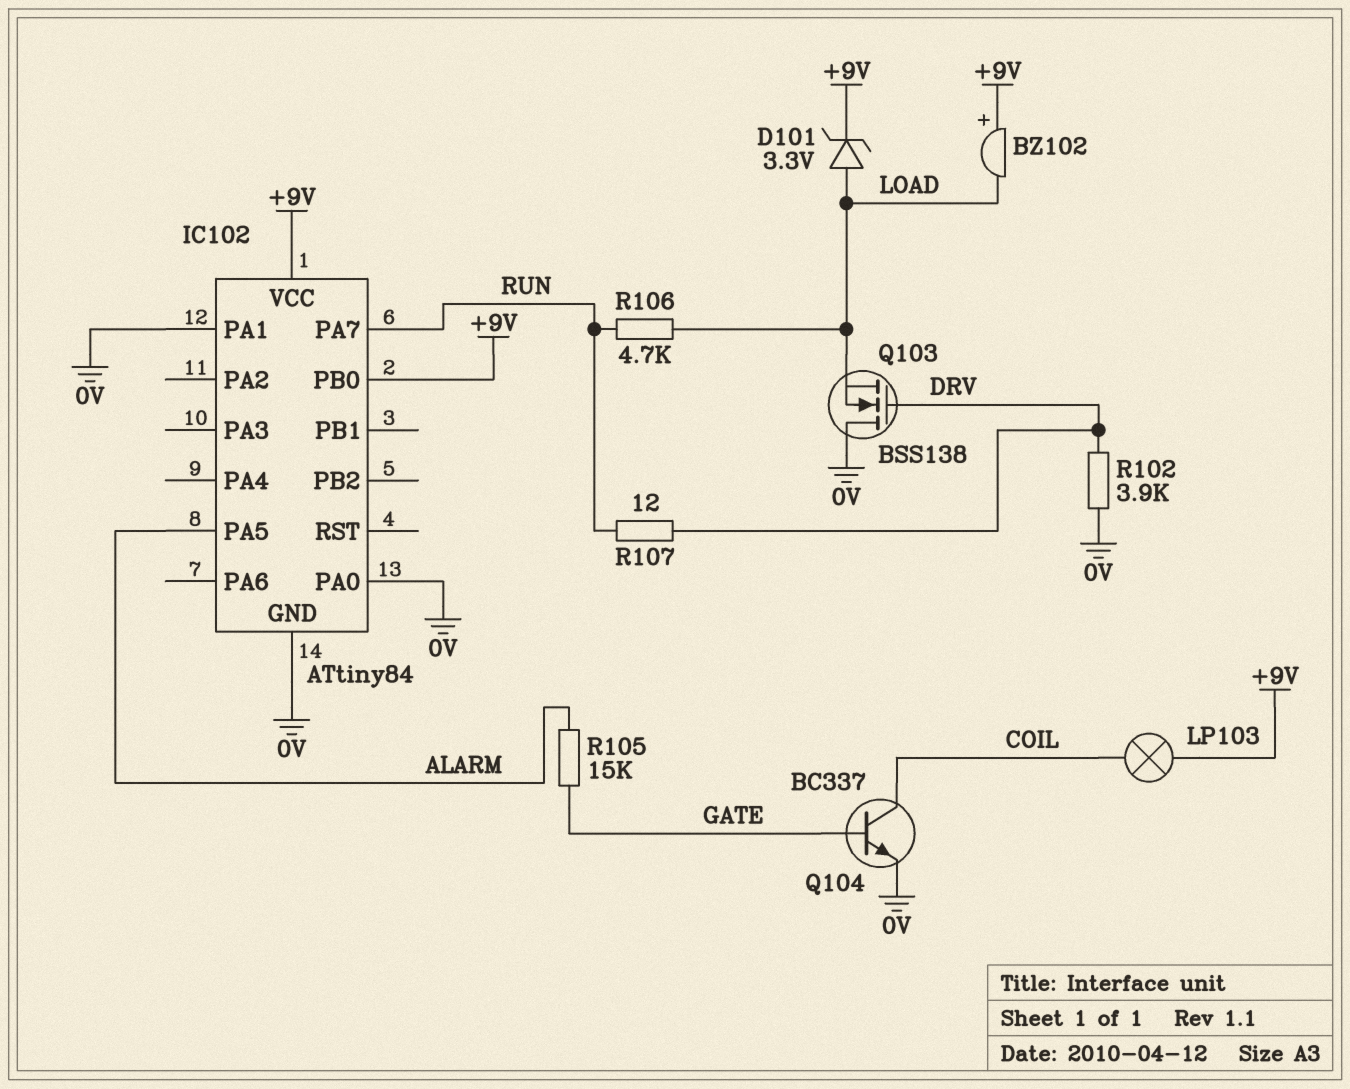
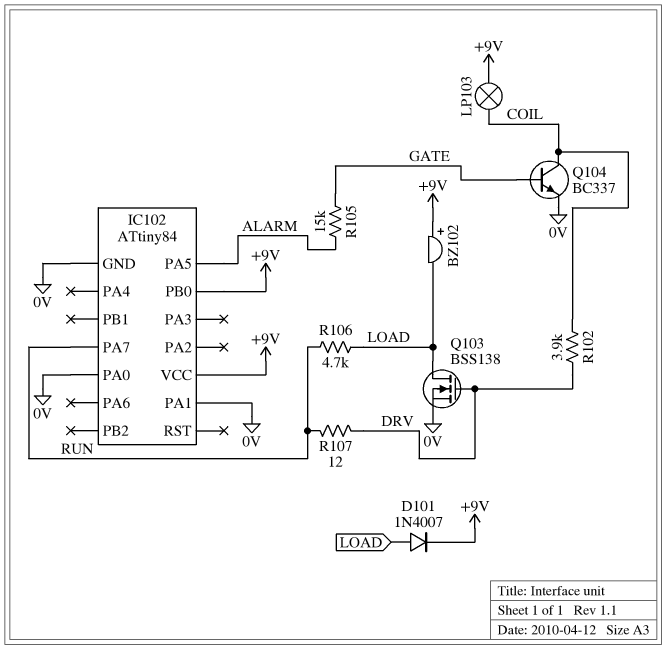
D101: zener 3.3V (A LOAD, K +9V) -> diode 1N4007 (A LOAD, K +9V)
Q103: NMOS BSS138 (G DRV, D 0V, S LOAD) -> NMOS BSS138 (G DRV, D LOAD, S 0V)
R102: 3.9k (0V, DRV) -> 3.9k (COIL, DRV)

